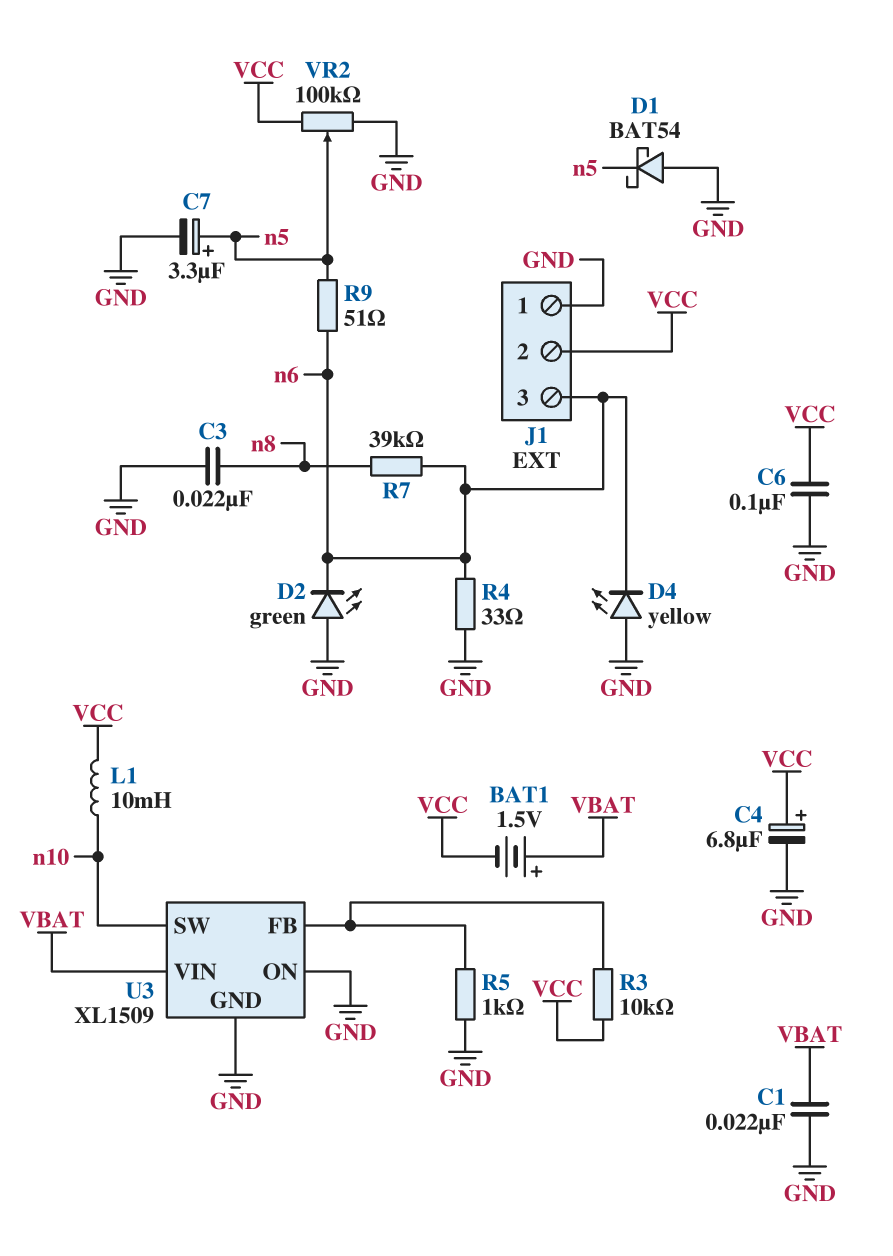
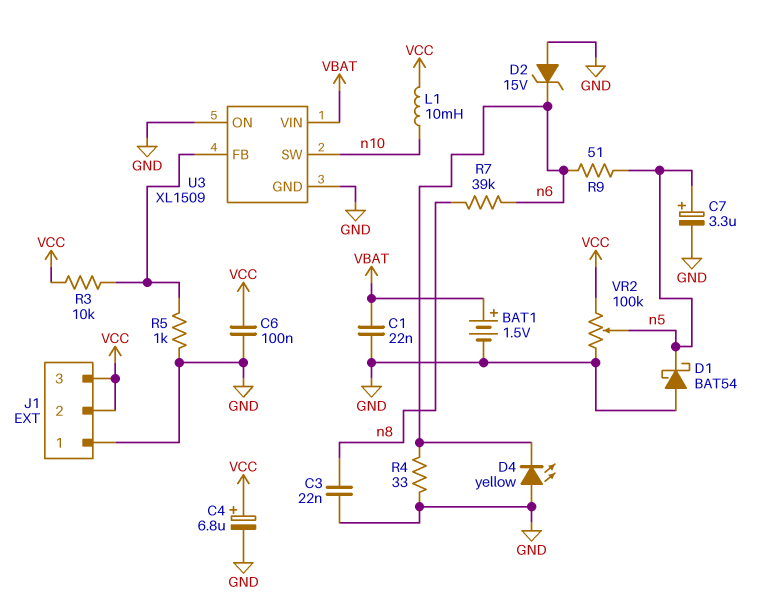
BAT1: 1.5V (plus VBAT, minus VCC) -> 1.5V (plus VBAT, minus GND)
D2: LED green (A GND, K n6) -> zener 15V (A GND, K n6)
J1 pin 3: n6 -> VCC

